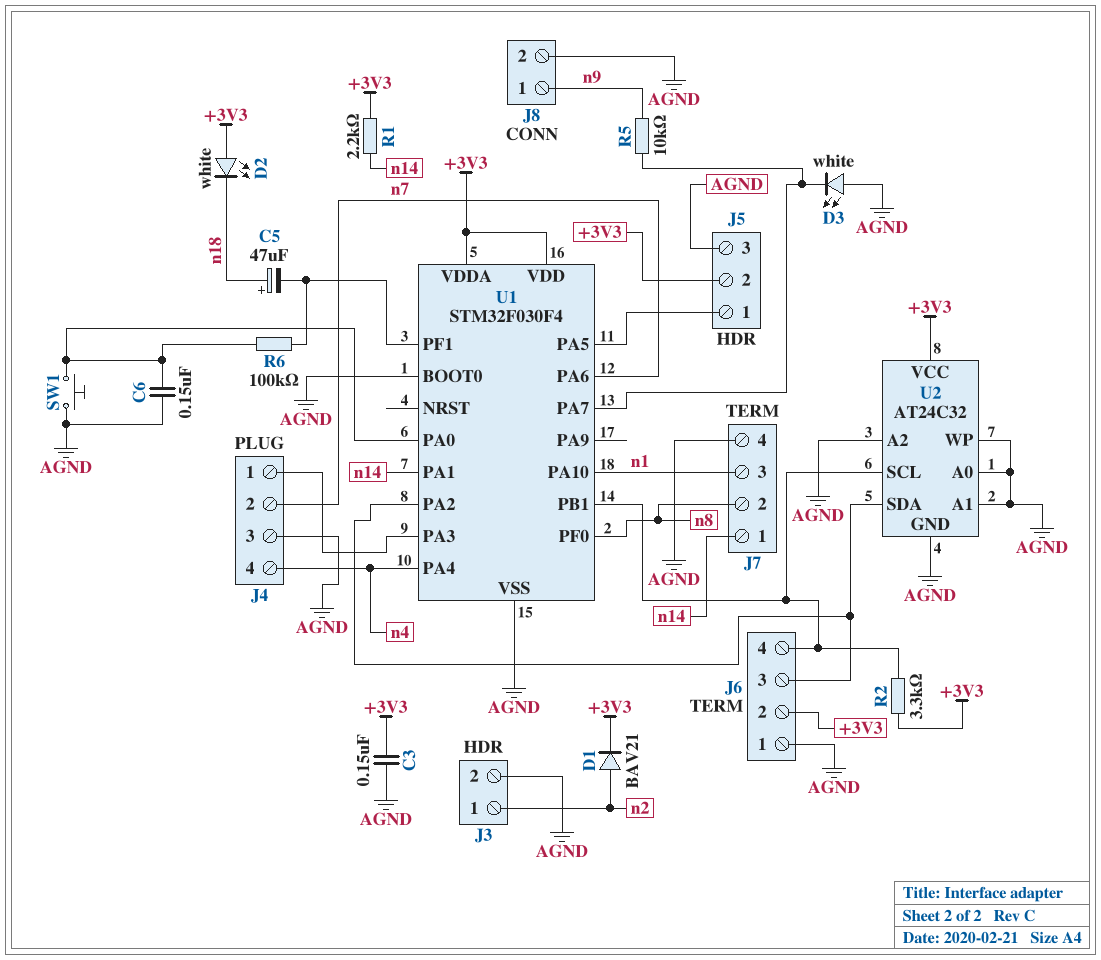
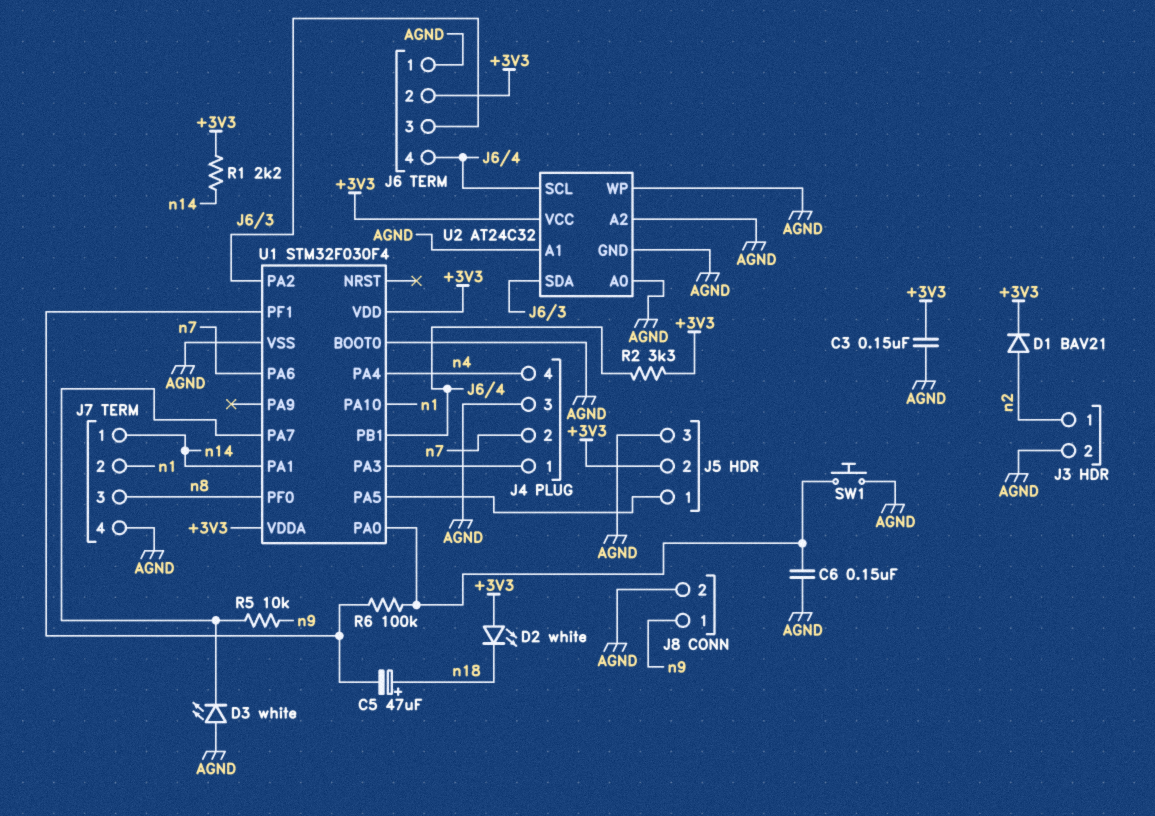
J7 pin 2: n8 -> n1
J7 pin 3: n1 -> n8

